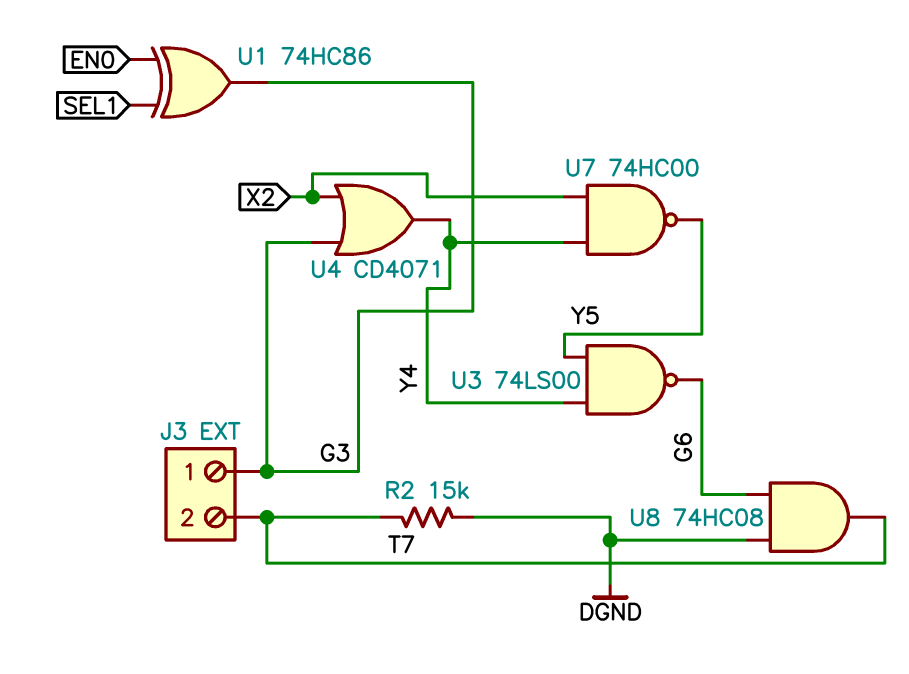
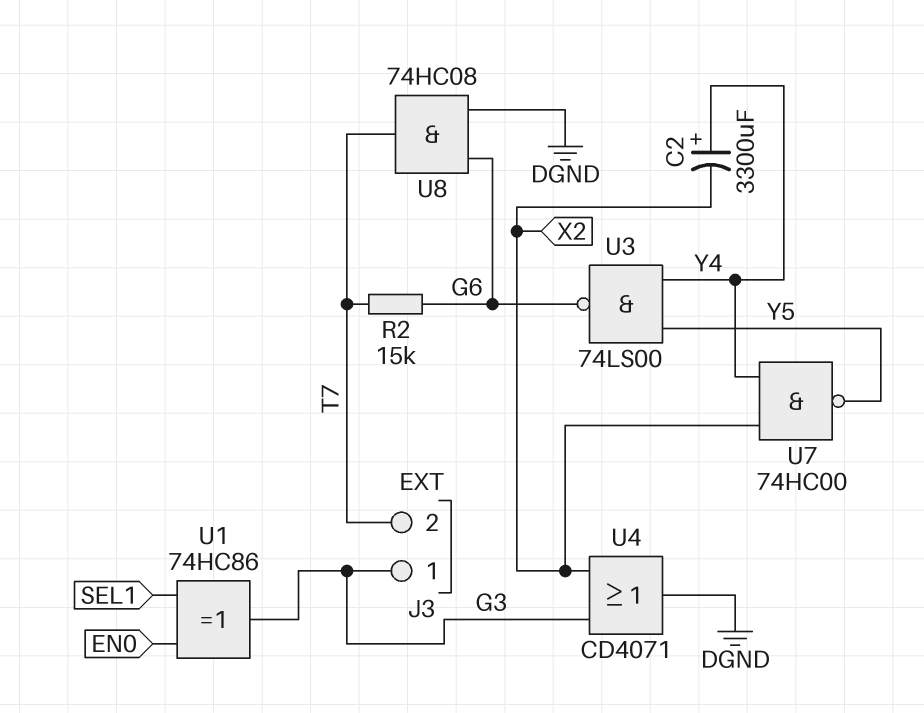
C2: none -> 3300uF (plus Y4, minus X2)
R2: 15k (DGND, T7) -> 15k (G6, T7)
U4: OR CD4071 (in G3, in X2, out Y4) -> OR CD4071 (in G3, in X2, out DGND)

